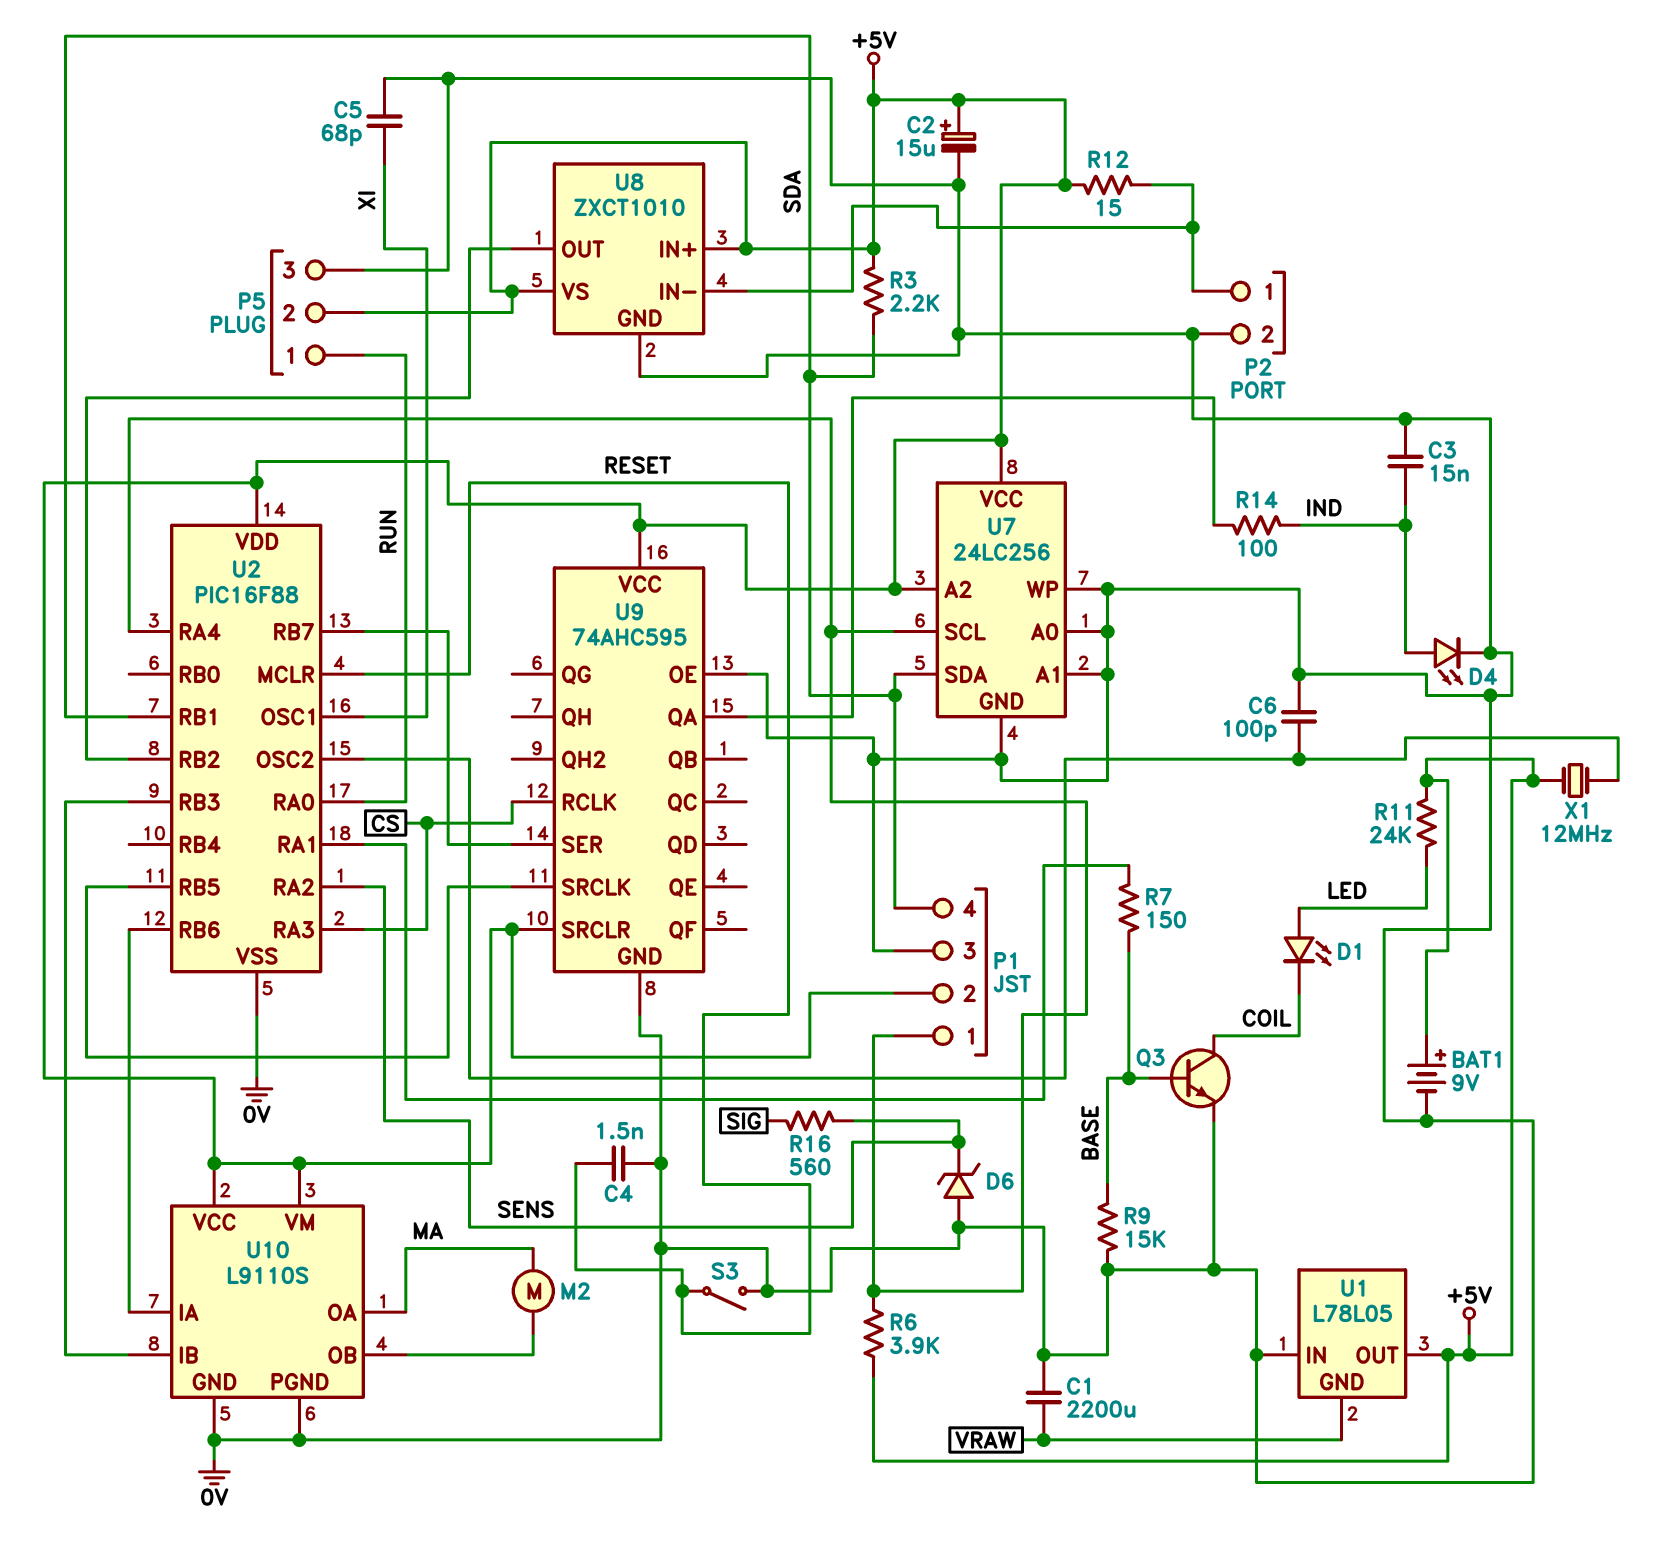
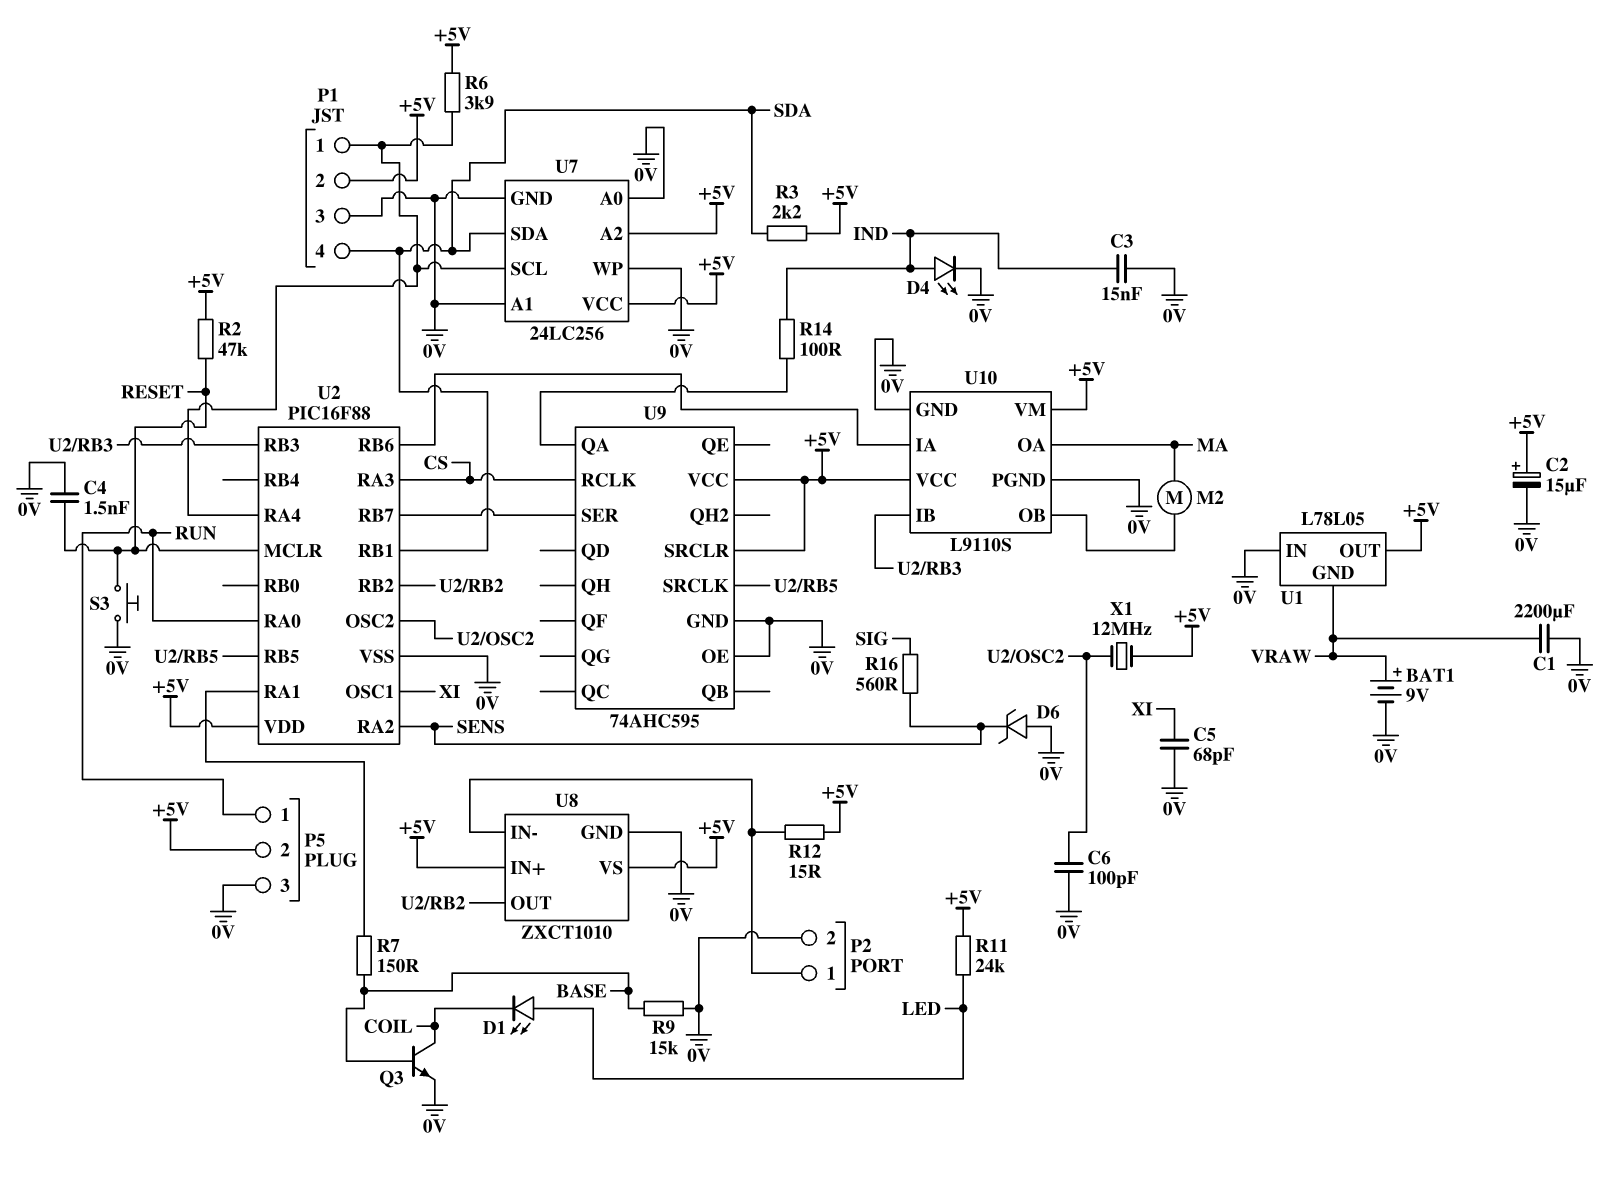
BAT1: 9V (plus +5V, minus 0V) -> 9V (plus VRAW, minus 0V)
R2: none -> 47k (+5V, RESET)
S3: switch (0V, RESET) -> button (0V, RESET)

